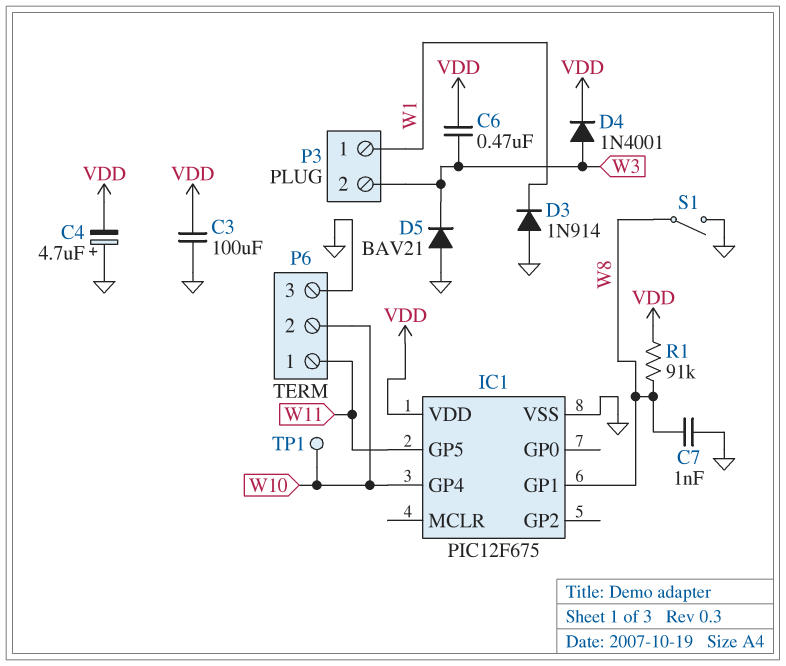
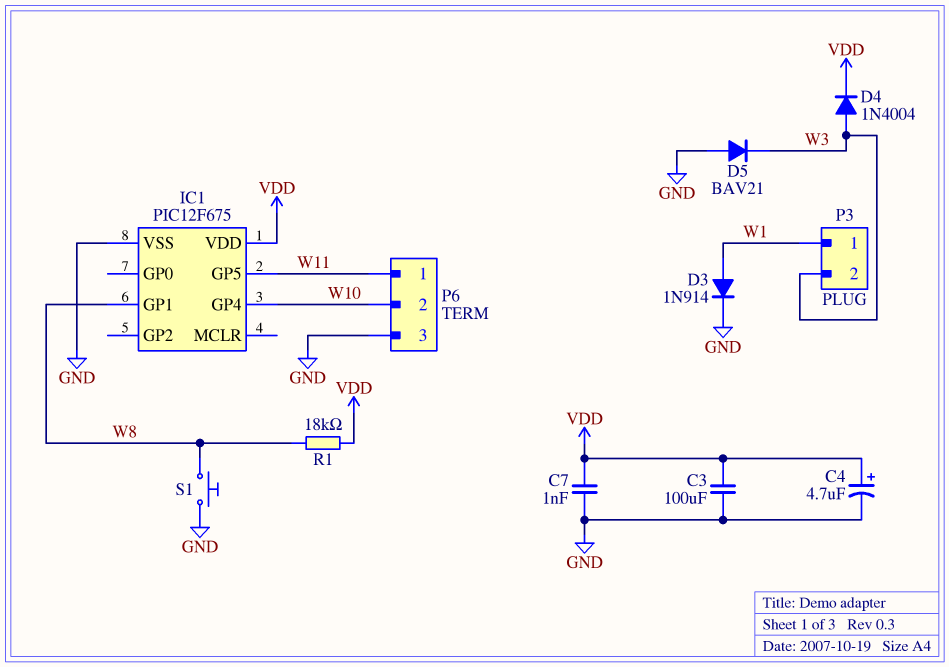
C4: 4.7uF (plus GND, minus VDD) -> 4.7uF (plus VDD, minus GND)
C6: 470nF (VDD, W3) -> none
C7: 1nF (GND, W8) -> 1nF (GND, VDD)
D3: diode 1N914 (A GND, K W1) -> diode 1N914 (A W1, K GND)
D4: diode 1N4001 (A W3, K VDD) -> diode 1N4004 (A W3, K VDD)
R1: 91k (VDD, W8) -> 18k (VDD, W8)
S1: switch (GND, W8) -> button (GND, W8)
TP1: test point (W10) -> none

